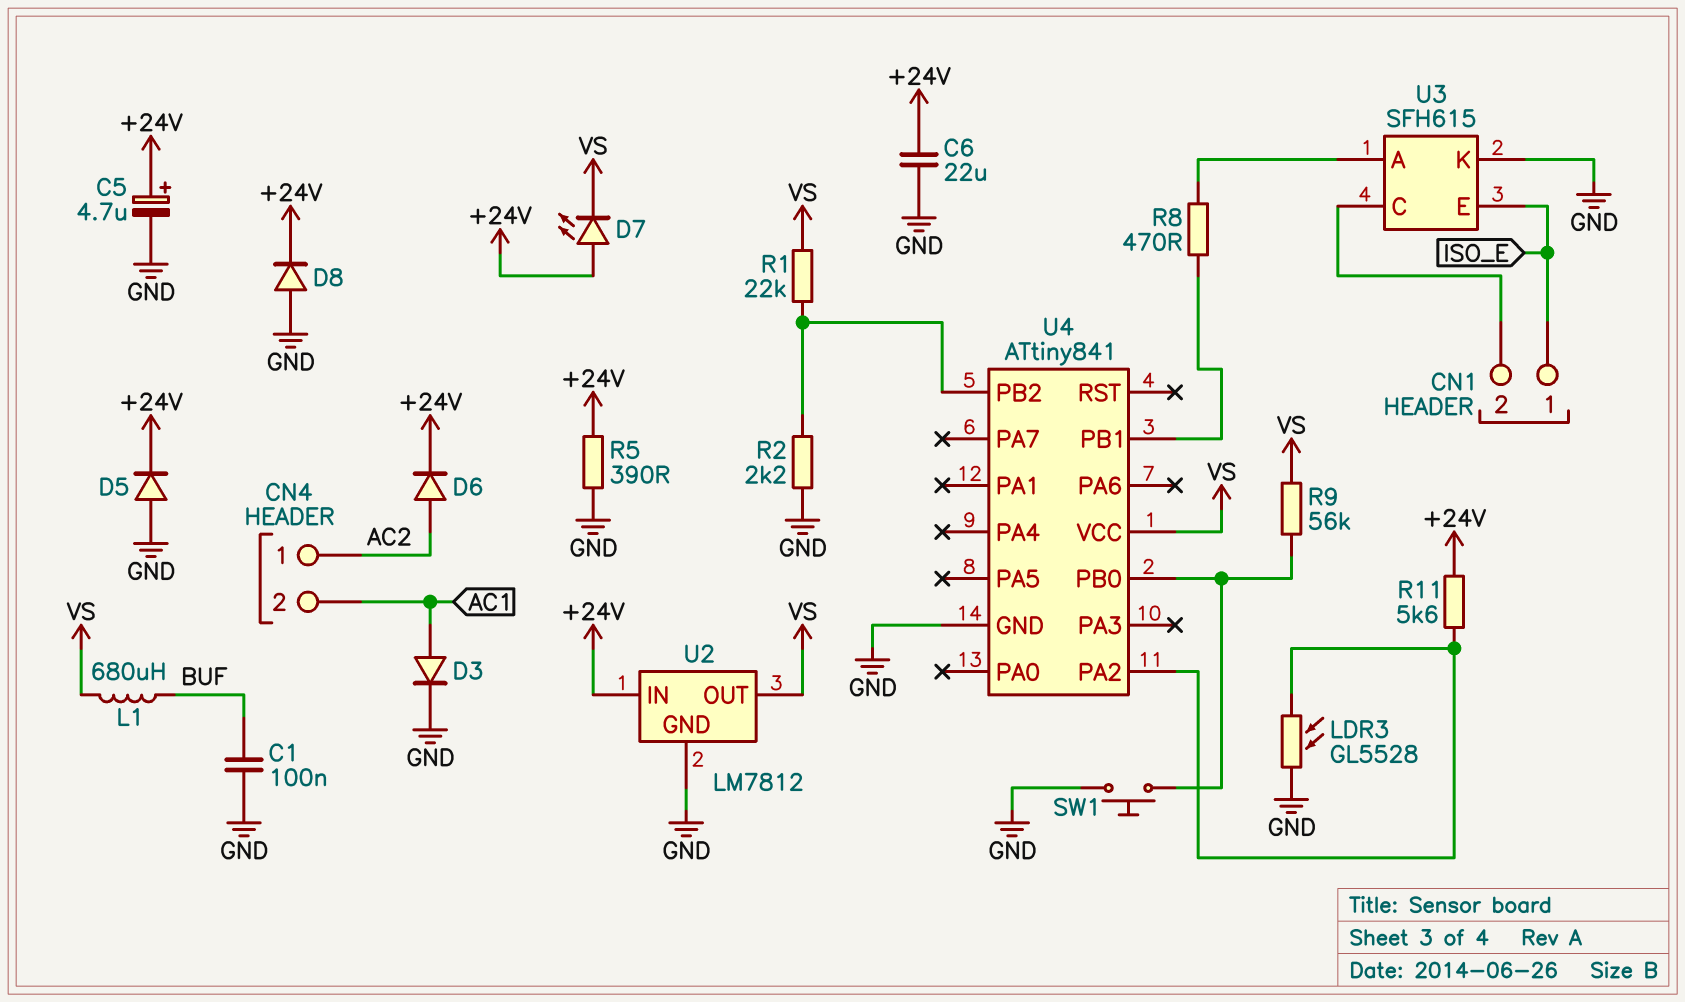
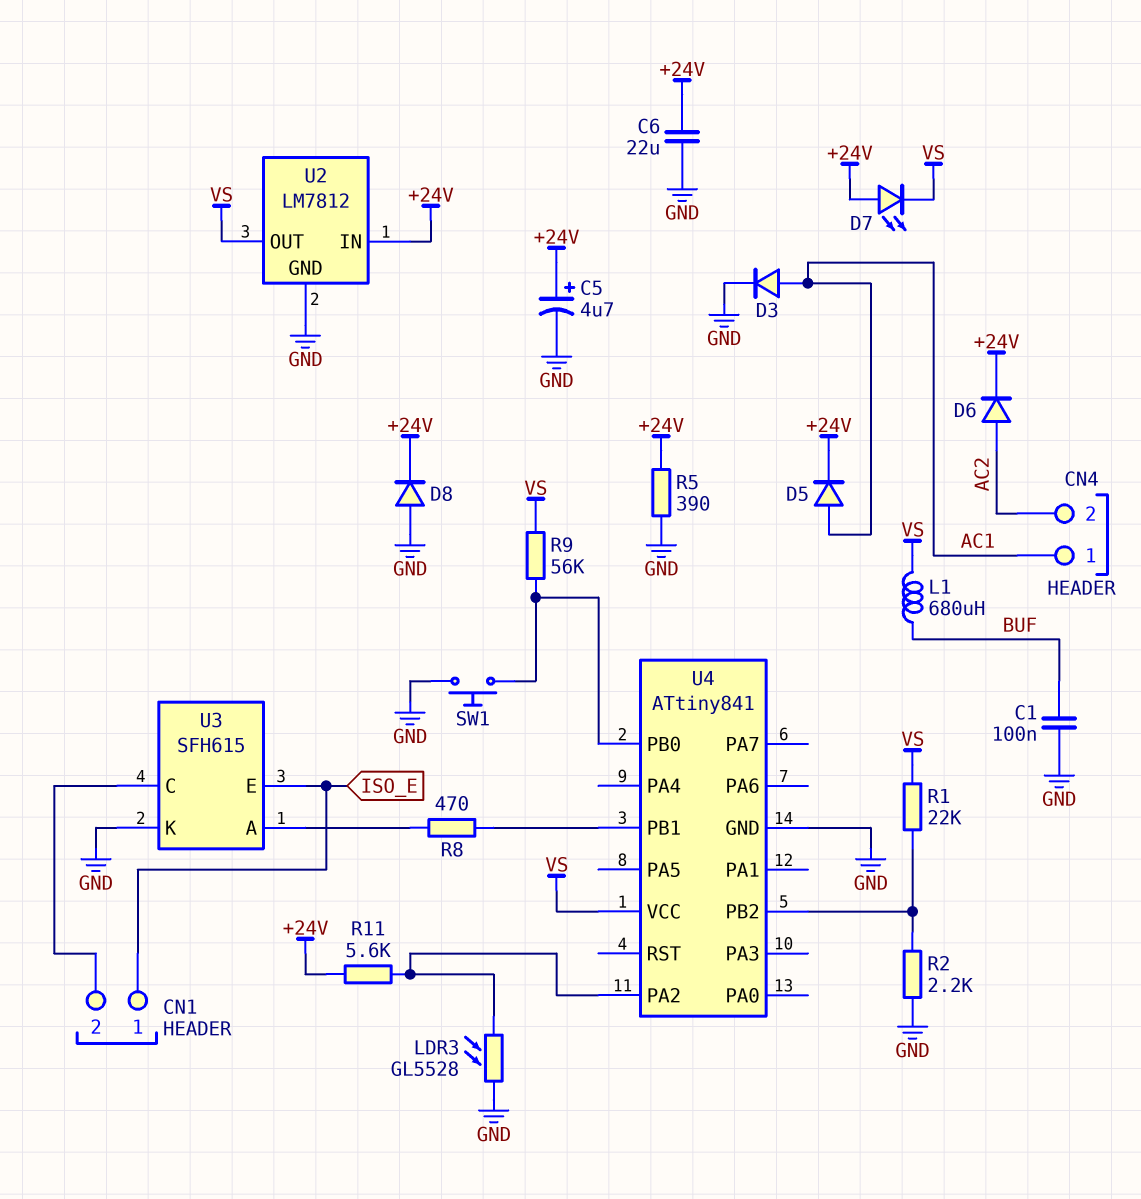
CN4 pin 1: AC2 -> AC1
CN4 pin 2: AC1 -> AC2
D5: diode (A GND, K +24V) -> diode (A AC1, K +24V)

